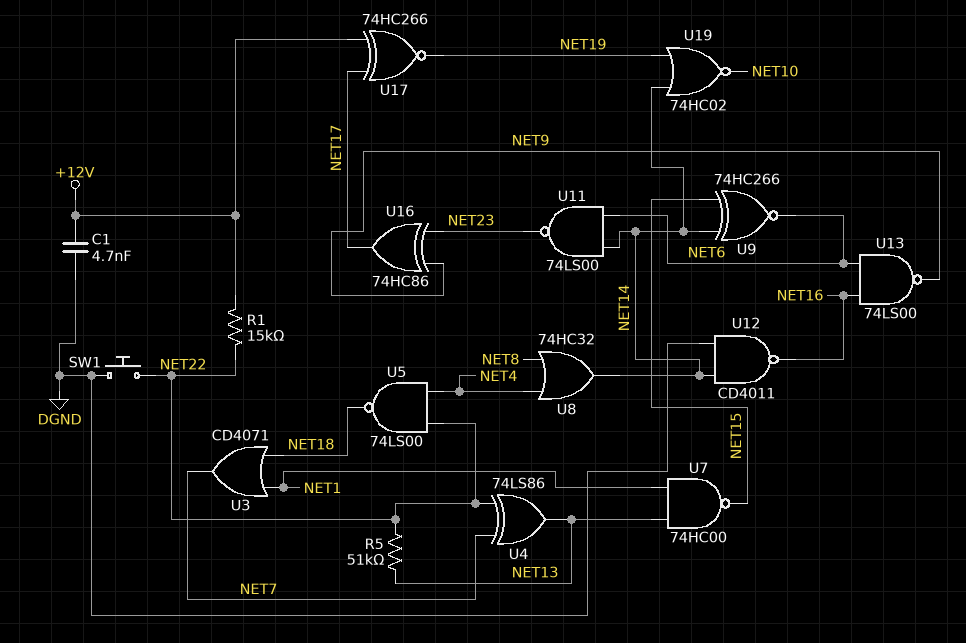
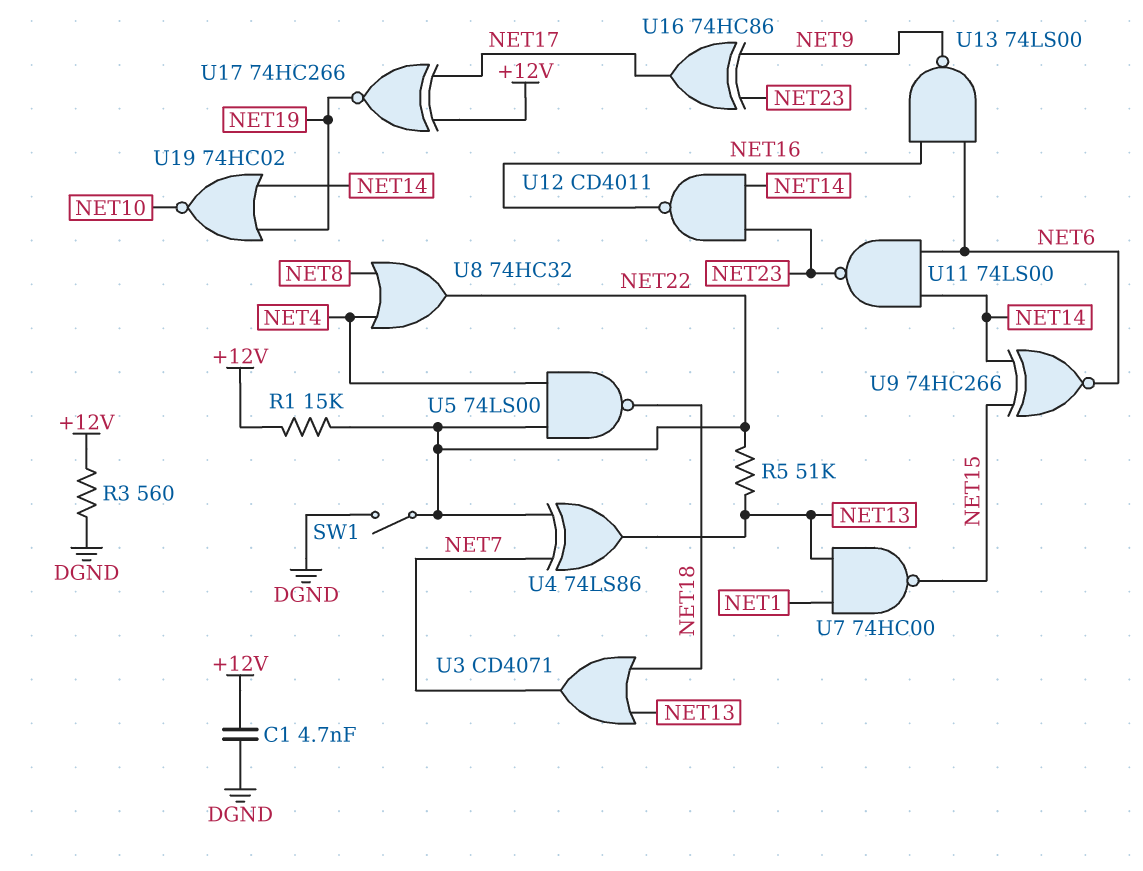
R3: none -> 560 (+12V, DGND)
SW1: button (DGND, NET22) -> switch (DGND, NET22)
U3: OR CD4071 (in NET1, in NET18, out NET7) -> OR CD4071 (in NET13, in NET18, out NET7)
U8: OR 74HC32 (in NET4, in NET8, out NET14) -> OR 74HC32 (in NET4, in NET8, out NET22)
U12: NAND CD4011 (in DGND, in NET14, out NET16) -> NAND CD4011 (in NET14, in NET23, out NET16)

